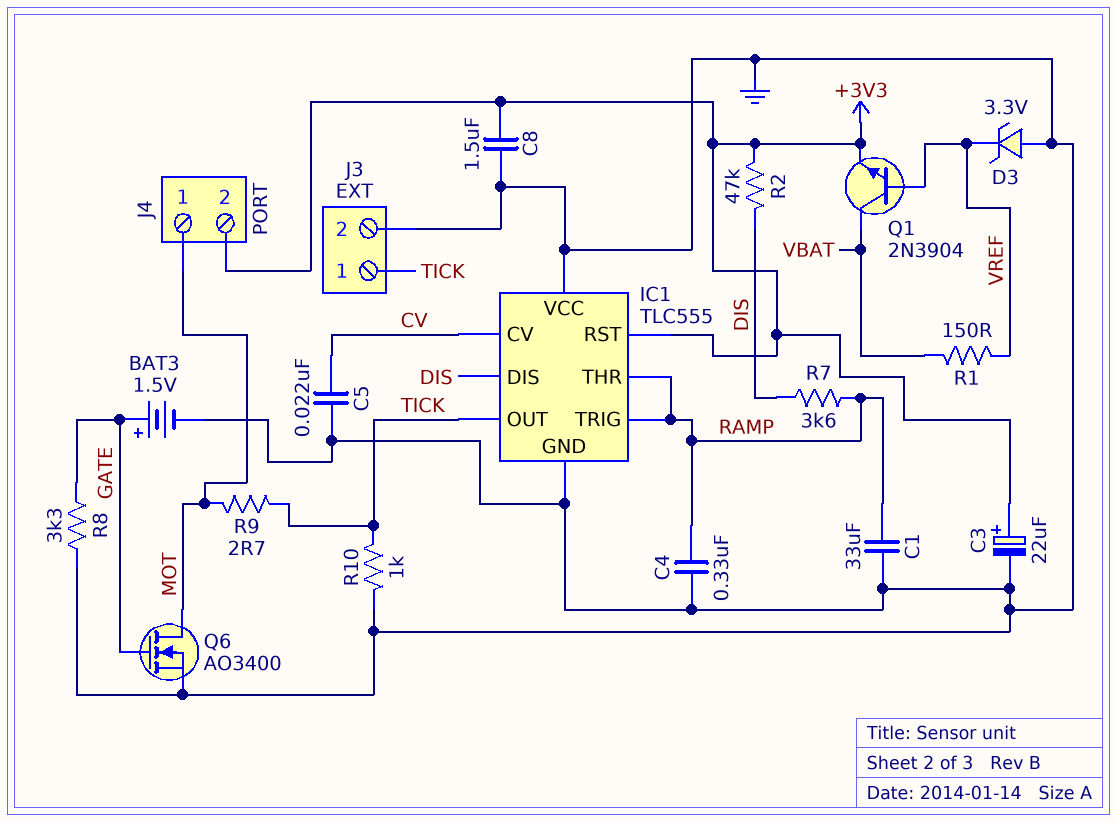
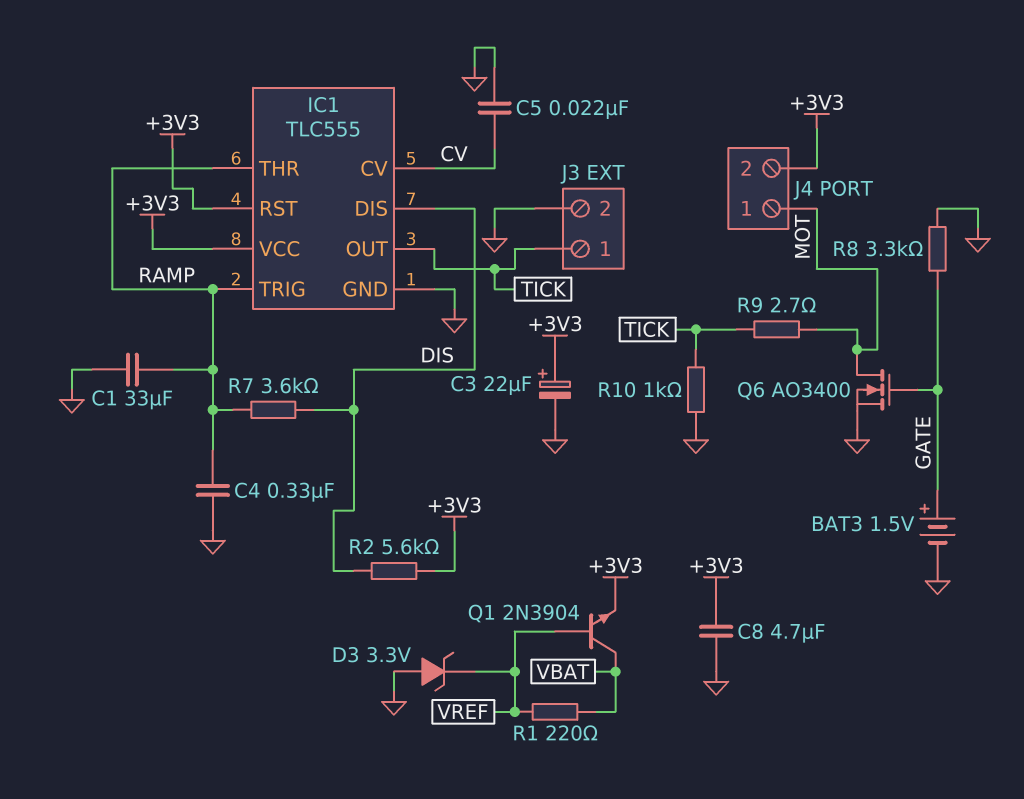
C8: 1.5uF (+3V3, GND) -> 4.7uF (+3V3, GND)
IC1 pin VCC: GND -> +3V3
R1: 150 (VBAT, VREF) -> 220 (VBAT, VREF)
R2: 47k (+3V3, DIS) -> 5.6k (+3V3, DIS)

